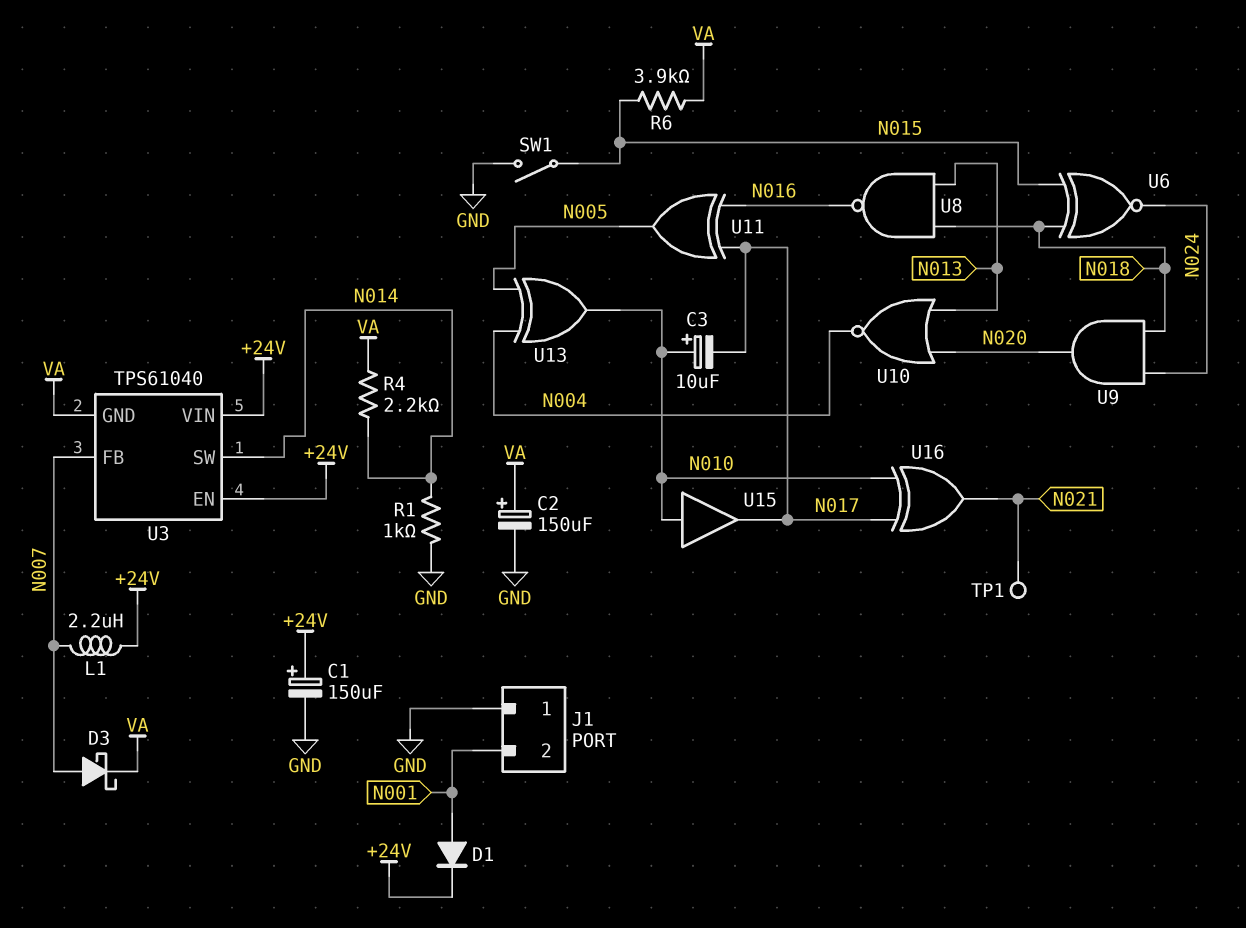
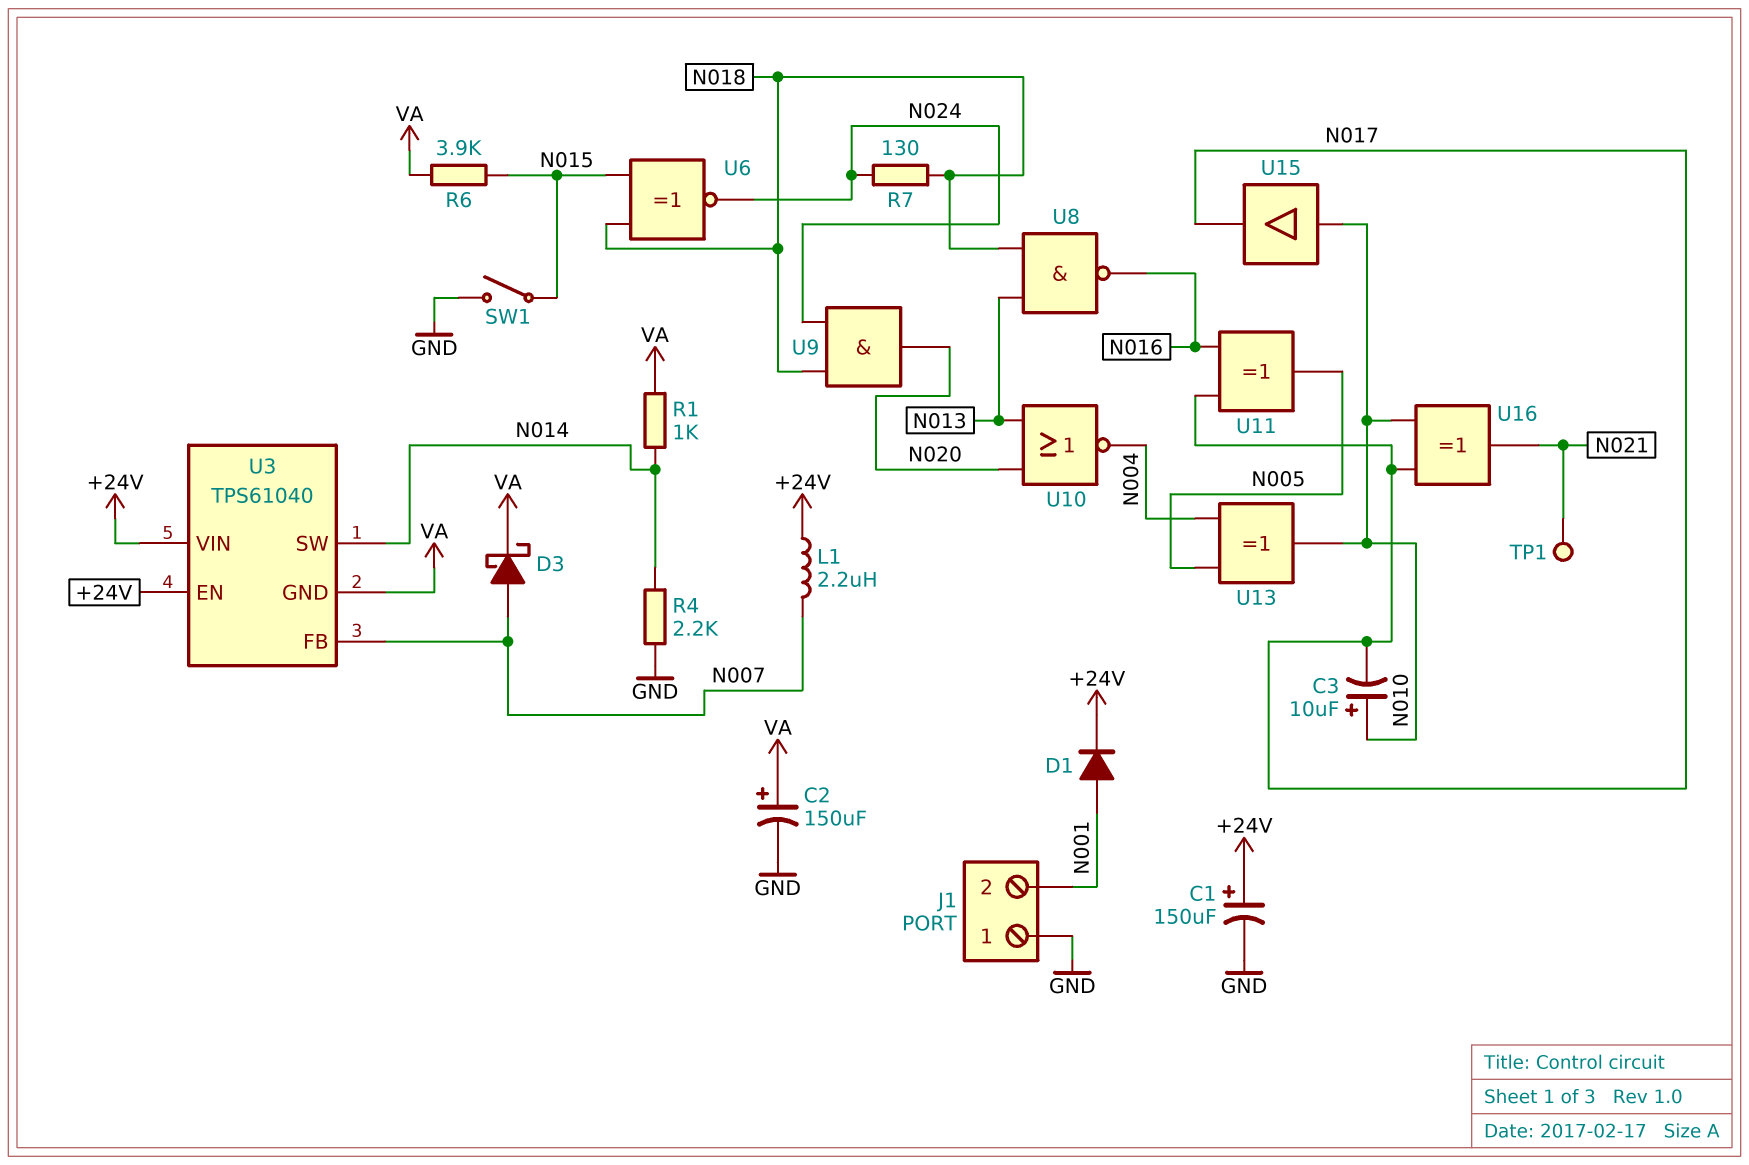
R1: 1k (GND, N014) -> 1k (N014, VA)
R4: 2.2k (N014, VA) -> 2.2k (GND, N014)
R7: none -> 130 (N018, N024)

